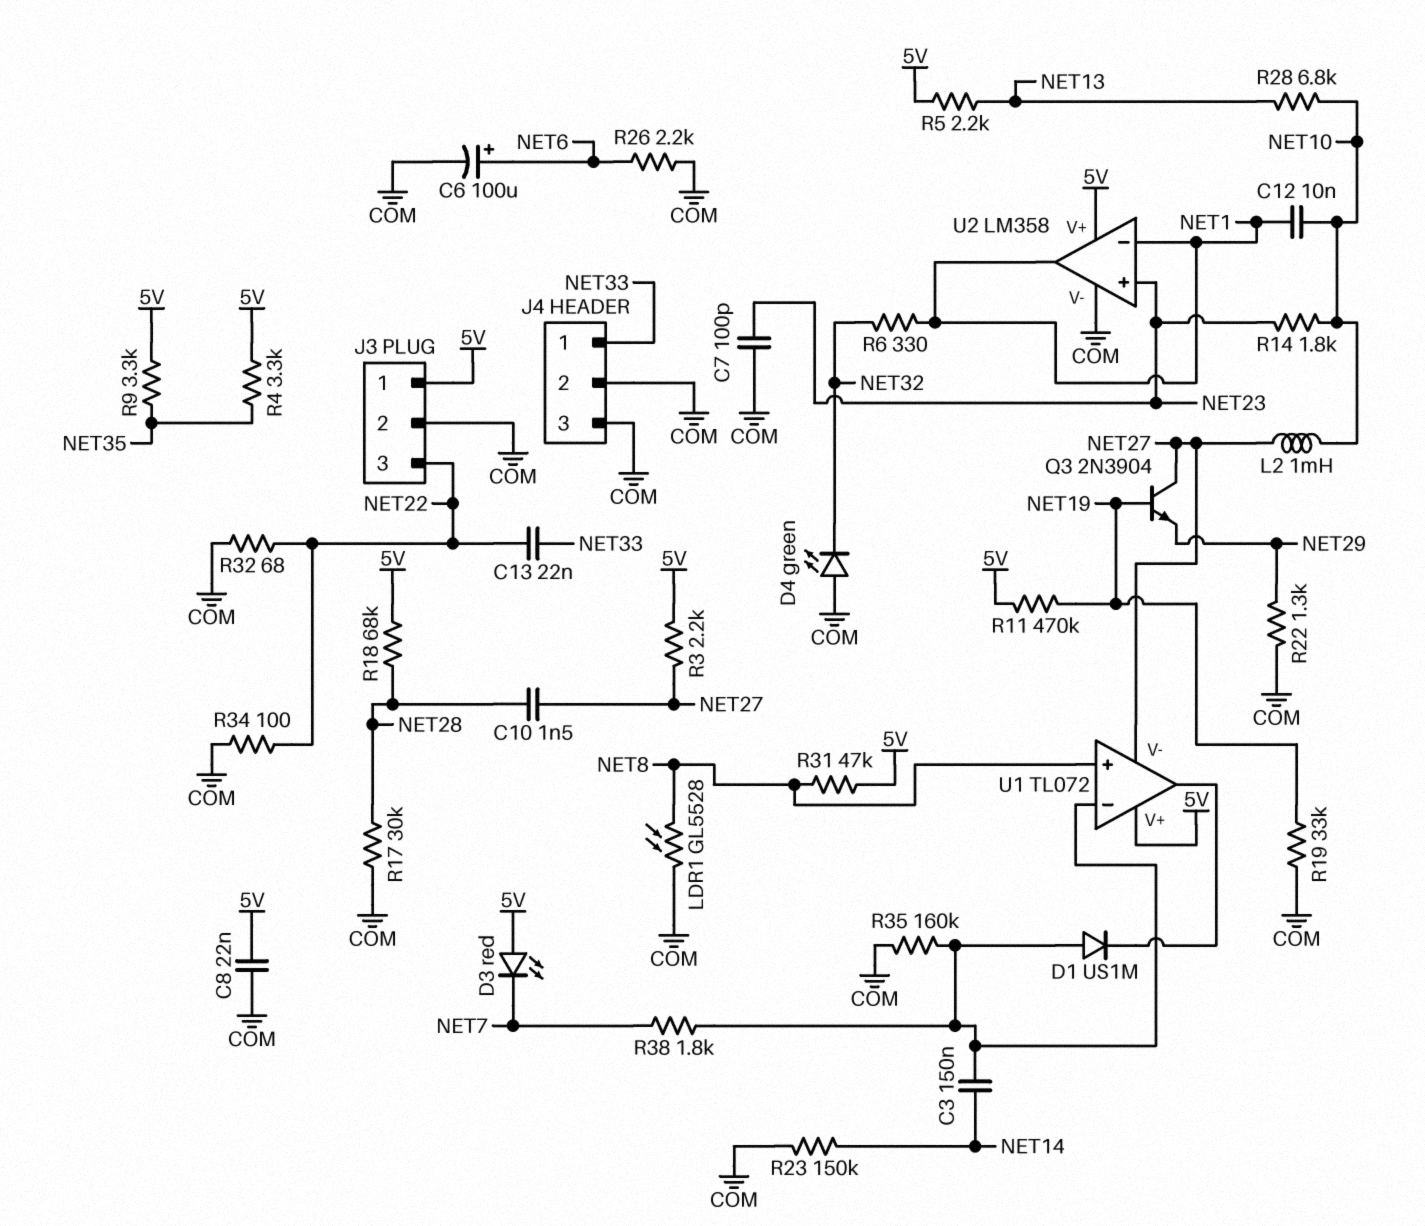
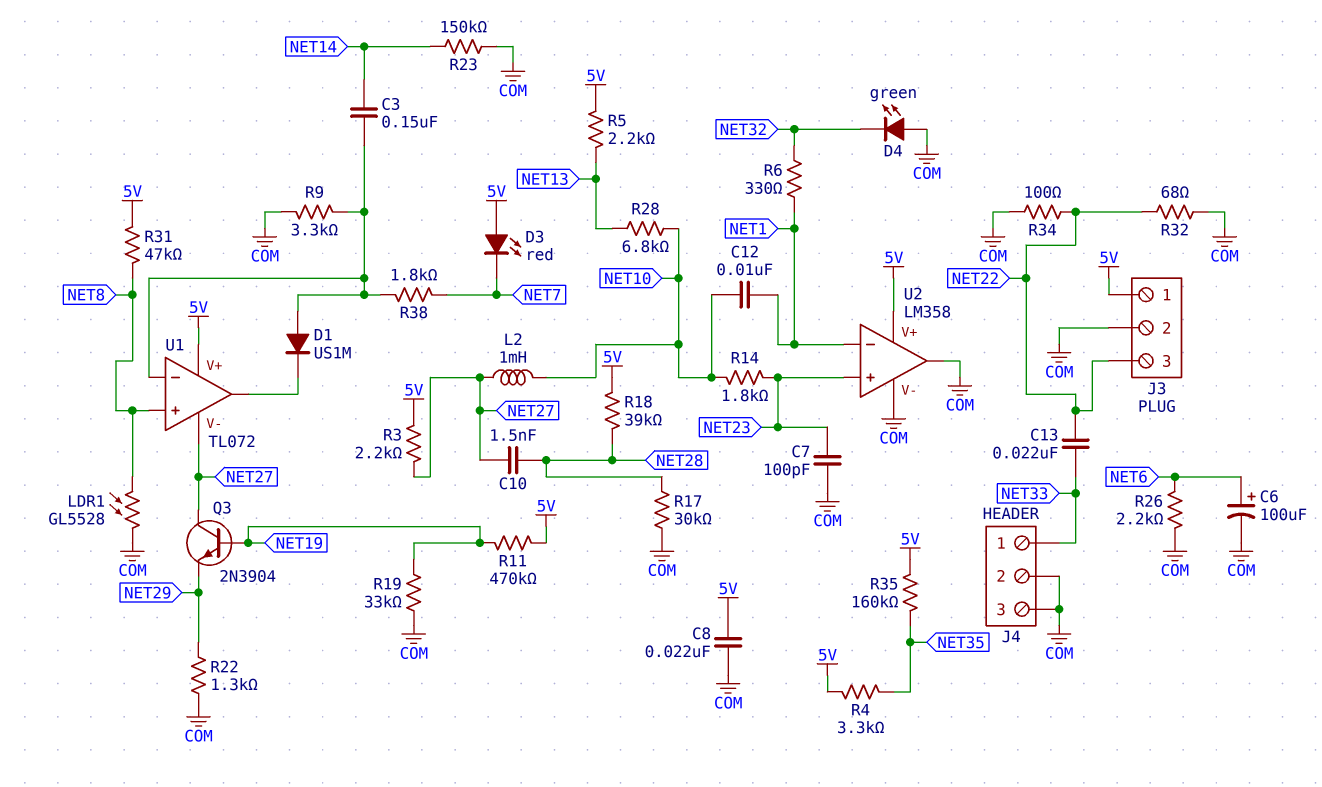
R9: 3.3k (5V, NET35) -> 3.3k (COM, U1/in-)
R18: 68k (5V, NET28) -> 39k (5V, NET28)
R35: 160k (COM, U1/in-) -> 160k (5V, NET35)
U2 pin out: NET1 -> COM

